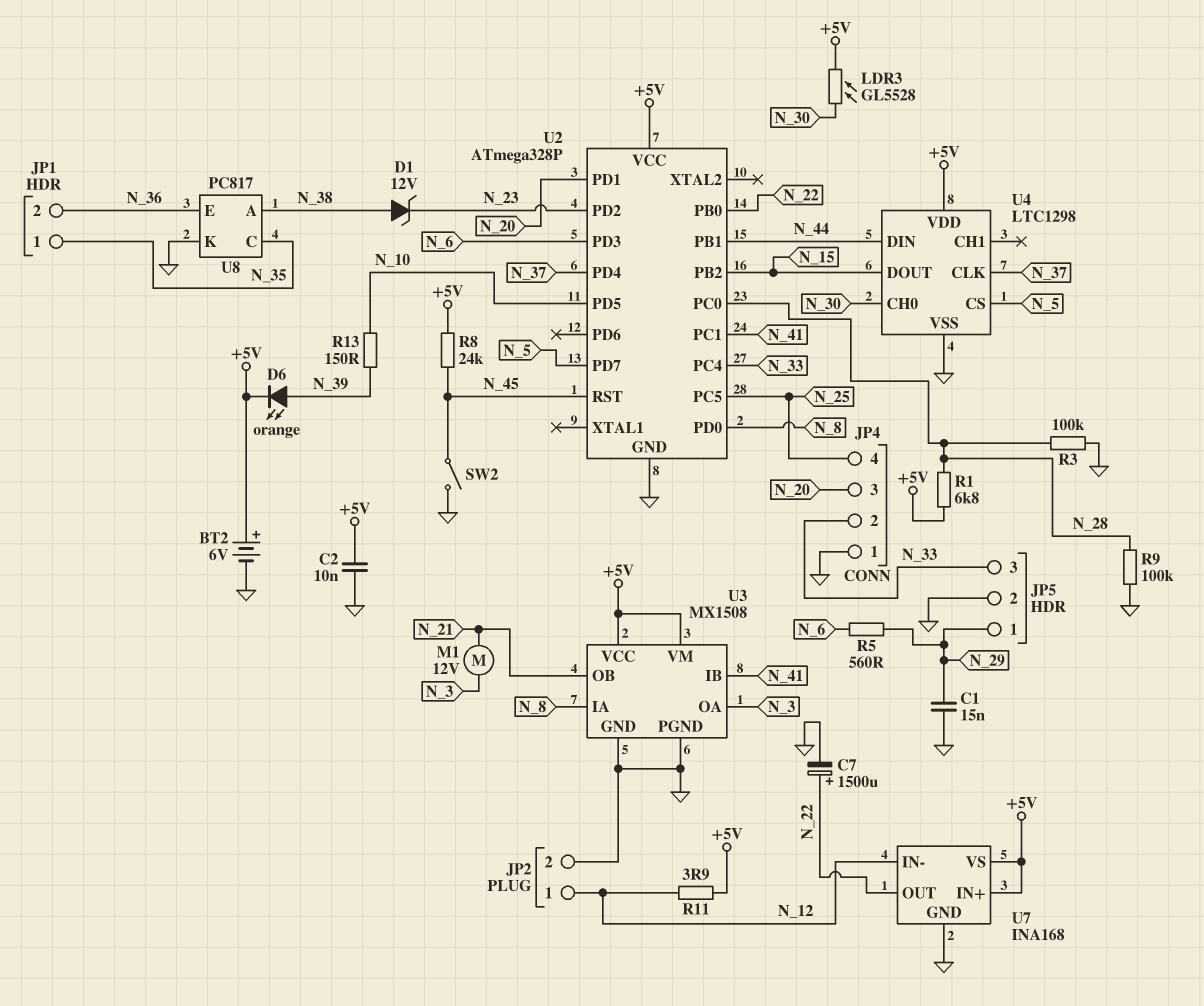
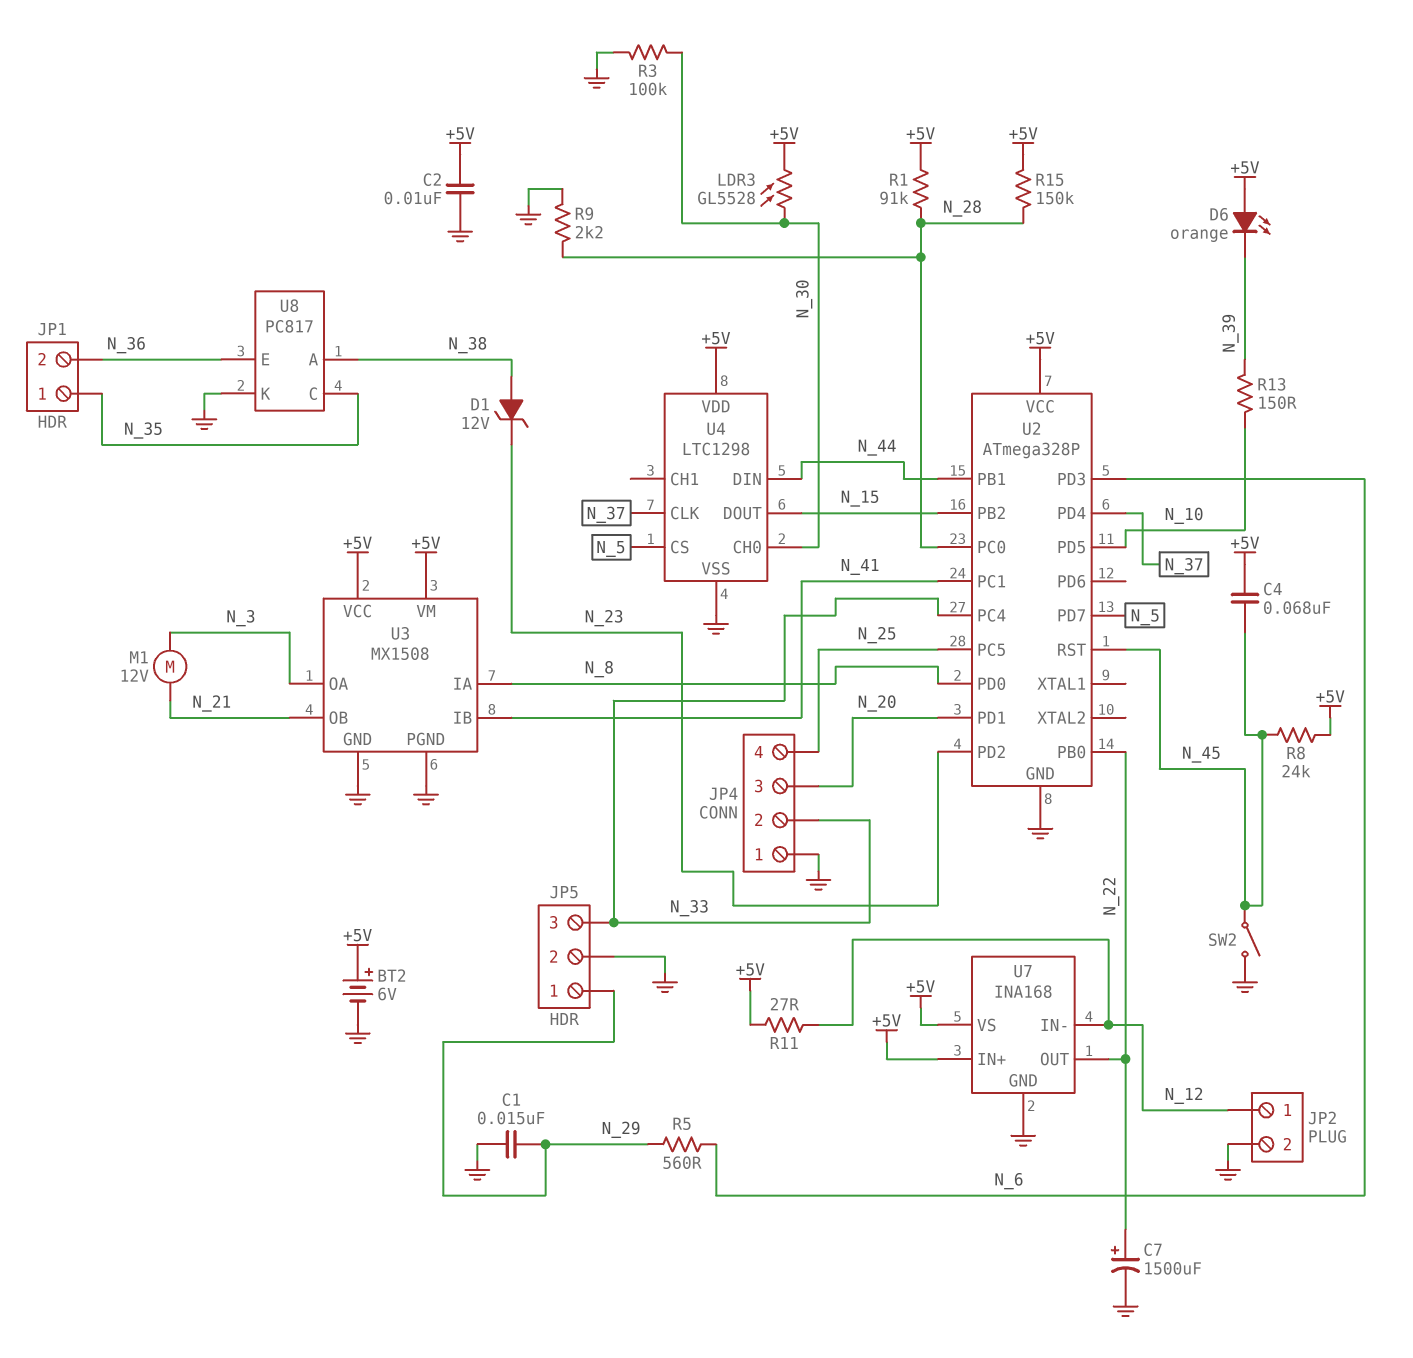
C4: none -> 68nF (+5V, N_45)
D6: LED orange (A N_39, K +5V) -> LED orange (A +5V, K N_39)
R1: 6.8k (+5V, N_28) -> 91k (+5V, N_28)
R3: 100k (GND, N_28) -> 100k (GND, N_30)
R9: 100k (GND, N_28) -> 2.2k (GND, N_28)
R11: 3.9 (+5V, N_12) -> 27 (+5V, N_12)
R15: none -> 150k (+5V, N_28)

